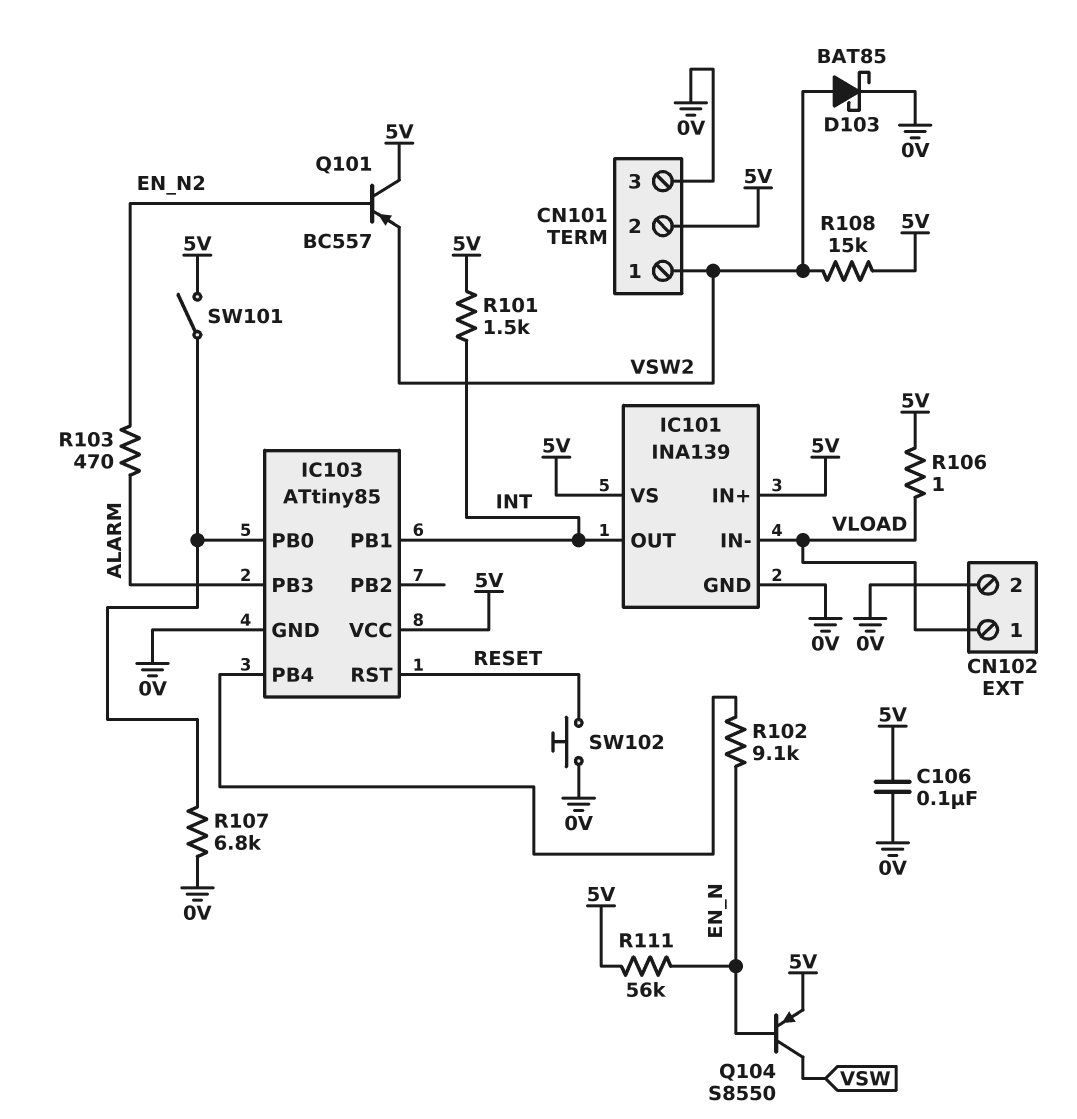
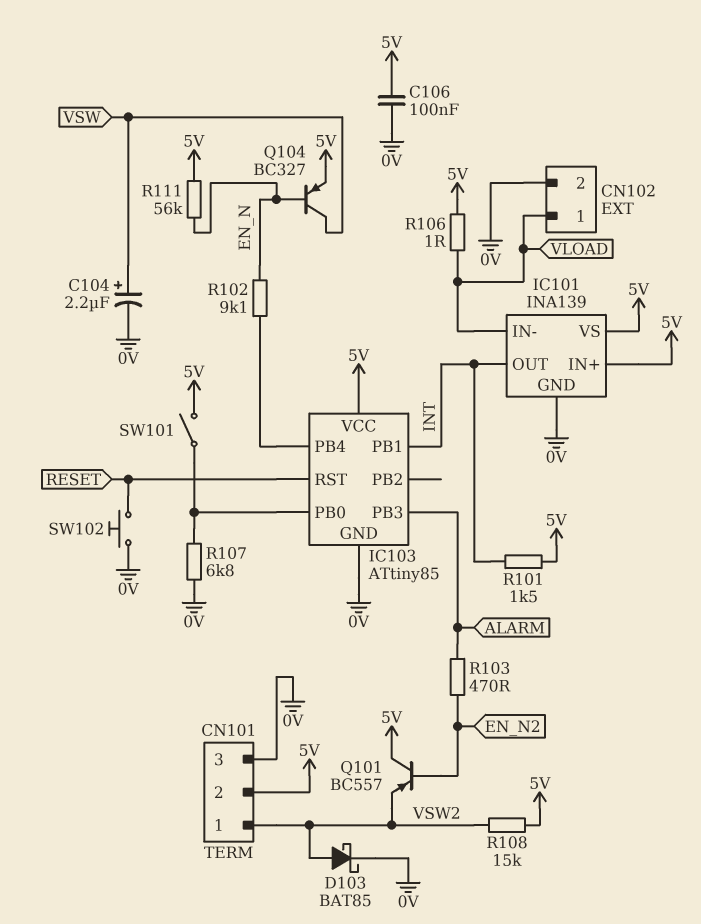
C104: none -> 2.2uF (plus VSW, minus 0V)
Q104: PNP S8550 (B EN_N, C VSW, E 5V) -> PNP BC327 (B EN_N, C VSW, E 5V)

